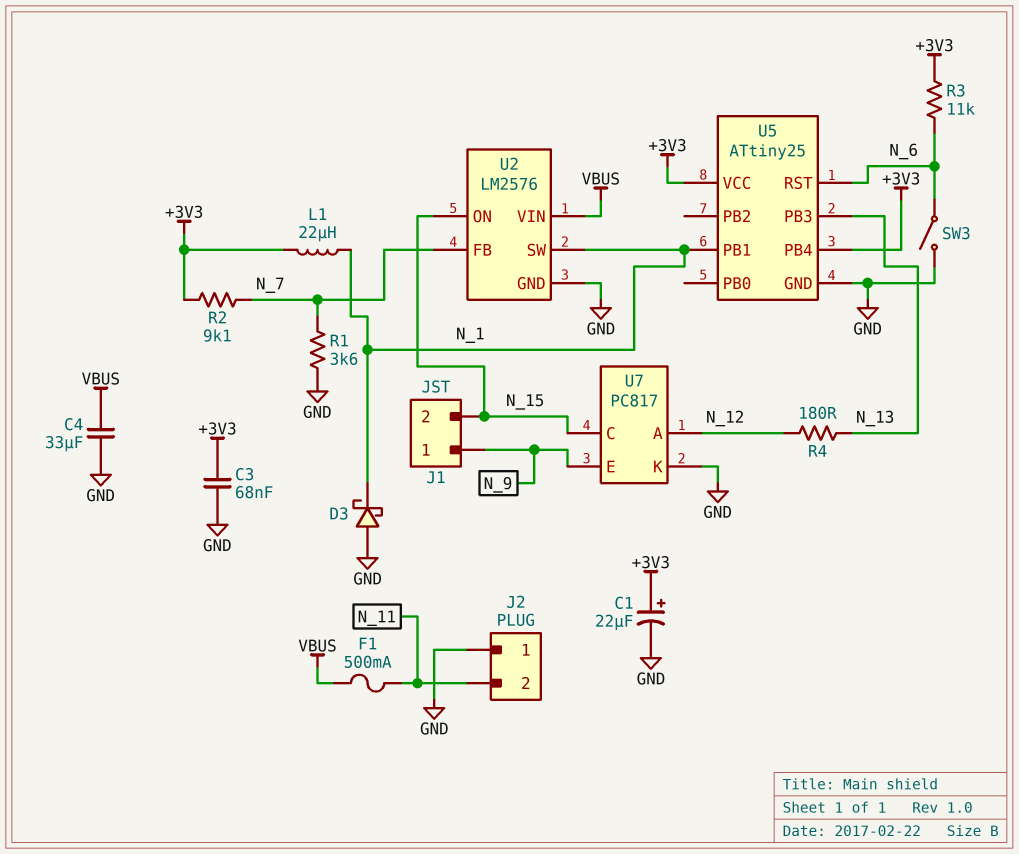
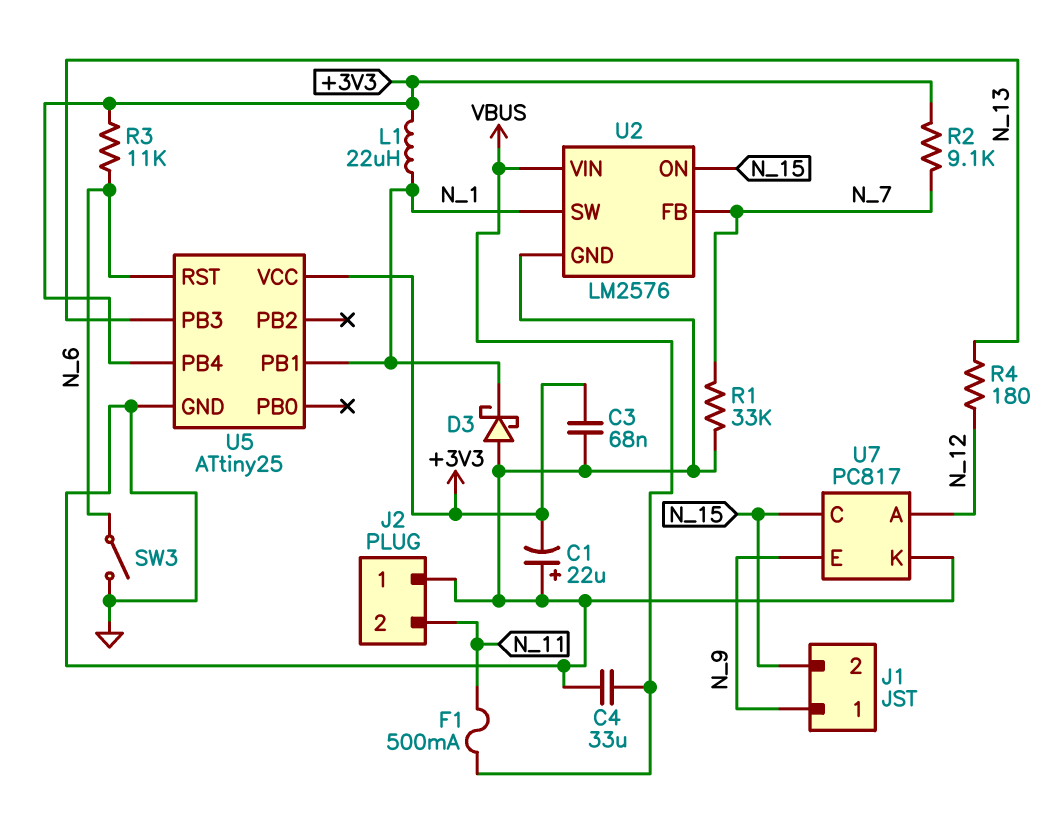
C1: 22uF (plus +3V3, minus GND) -> 22uF (plus GND, minus +3V3)
R1: 3.6k (GND, N_7) -> 33k (GND, N_7)

